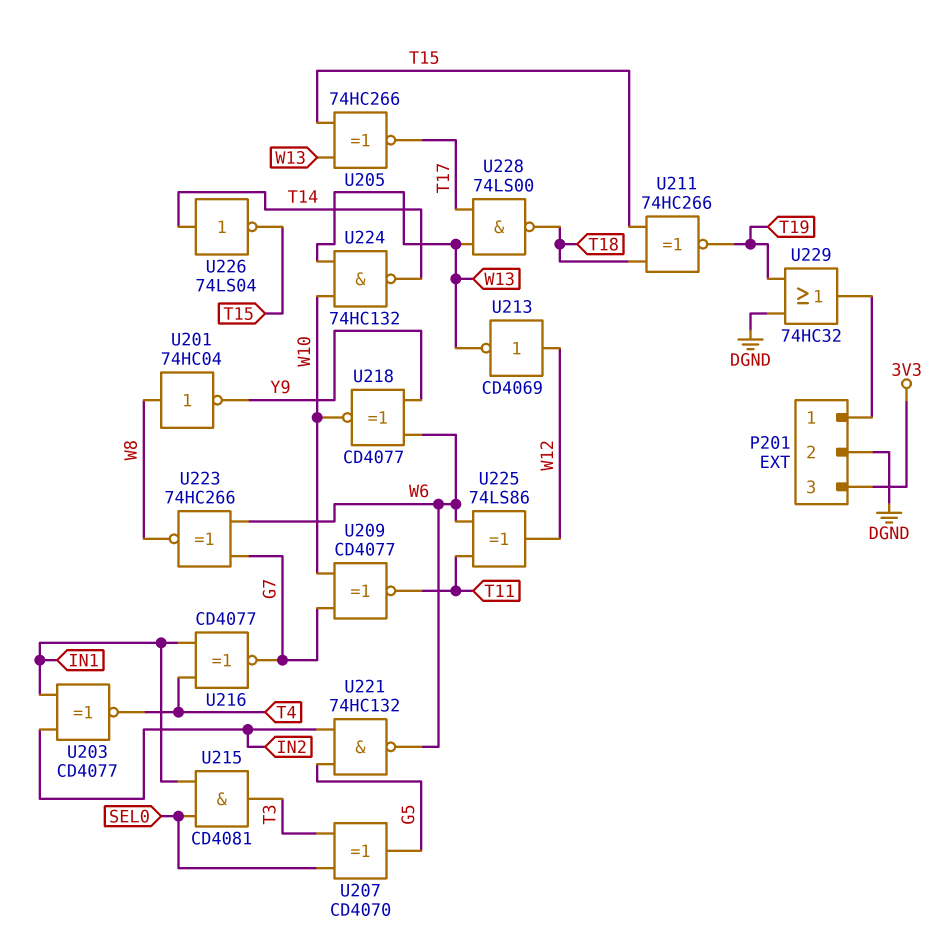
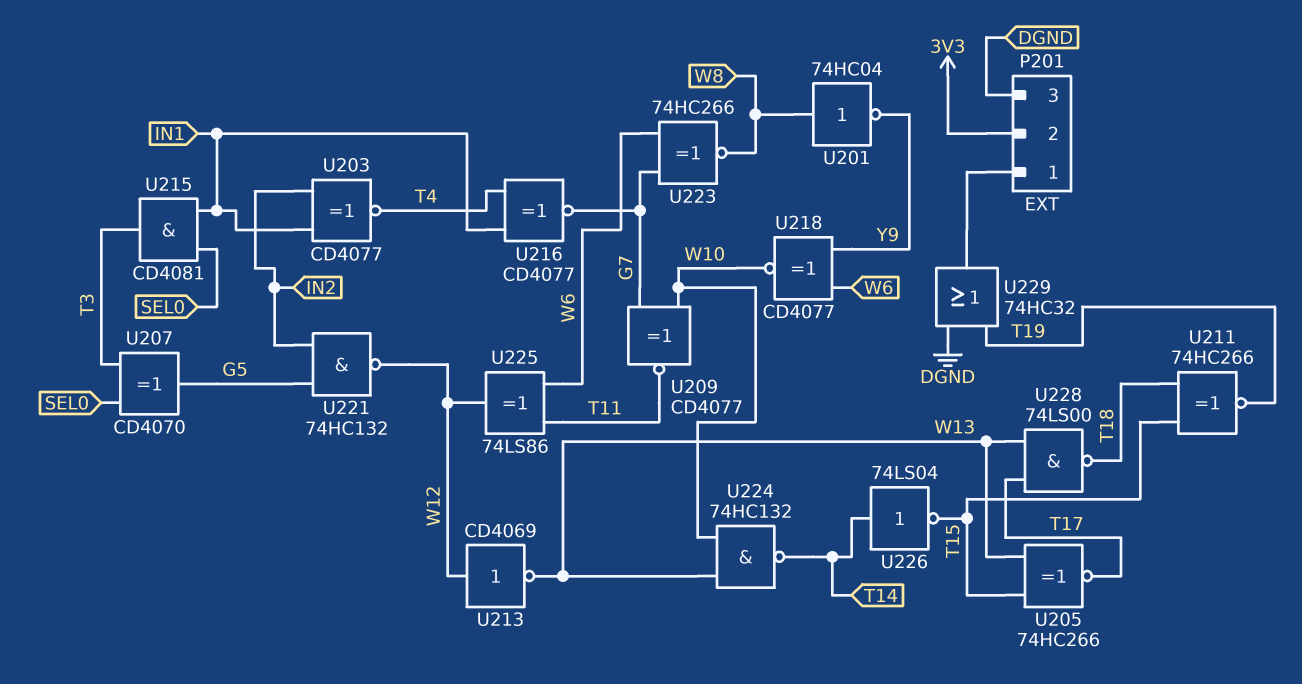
P201 pin 2: DGND -> 3V3
P201 pin 3: 3V3 -> DGND
U221: NAND 74HC132 (in G5, in IN2, out W6) -> NAND 74HC132 (in G5, in IN2, out W12)

